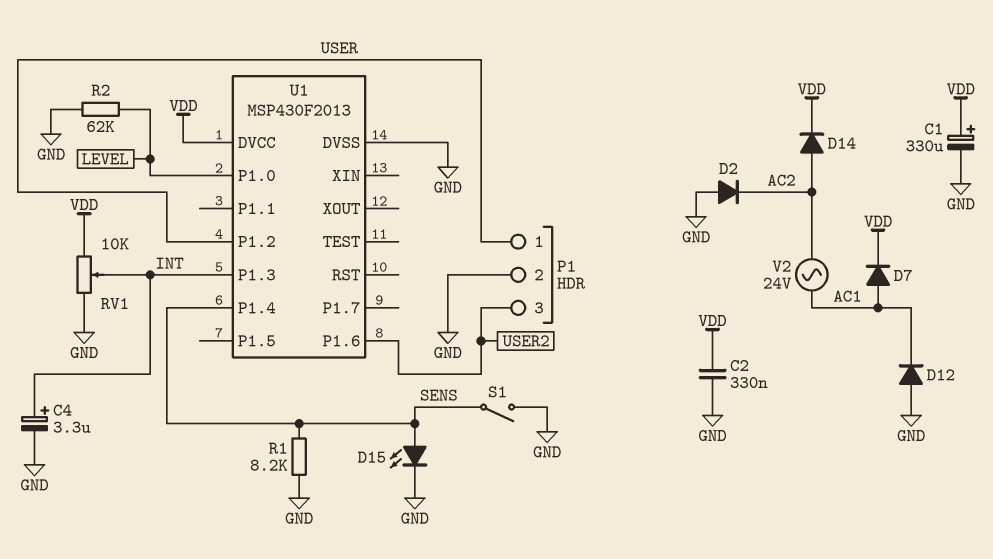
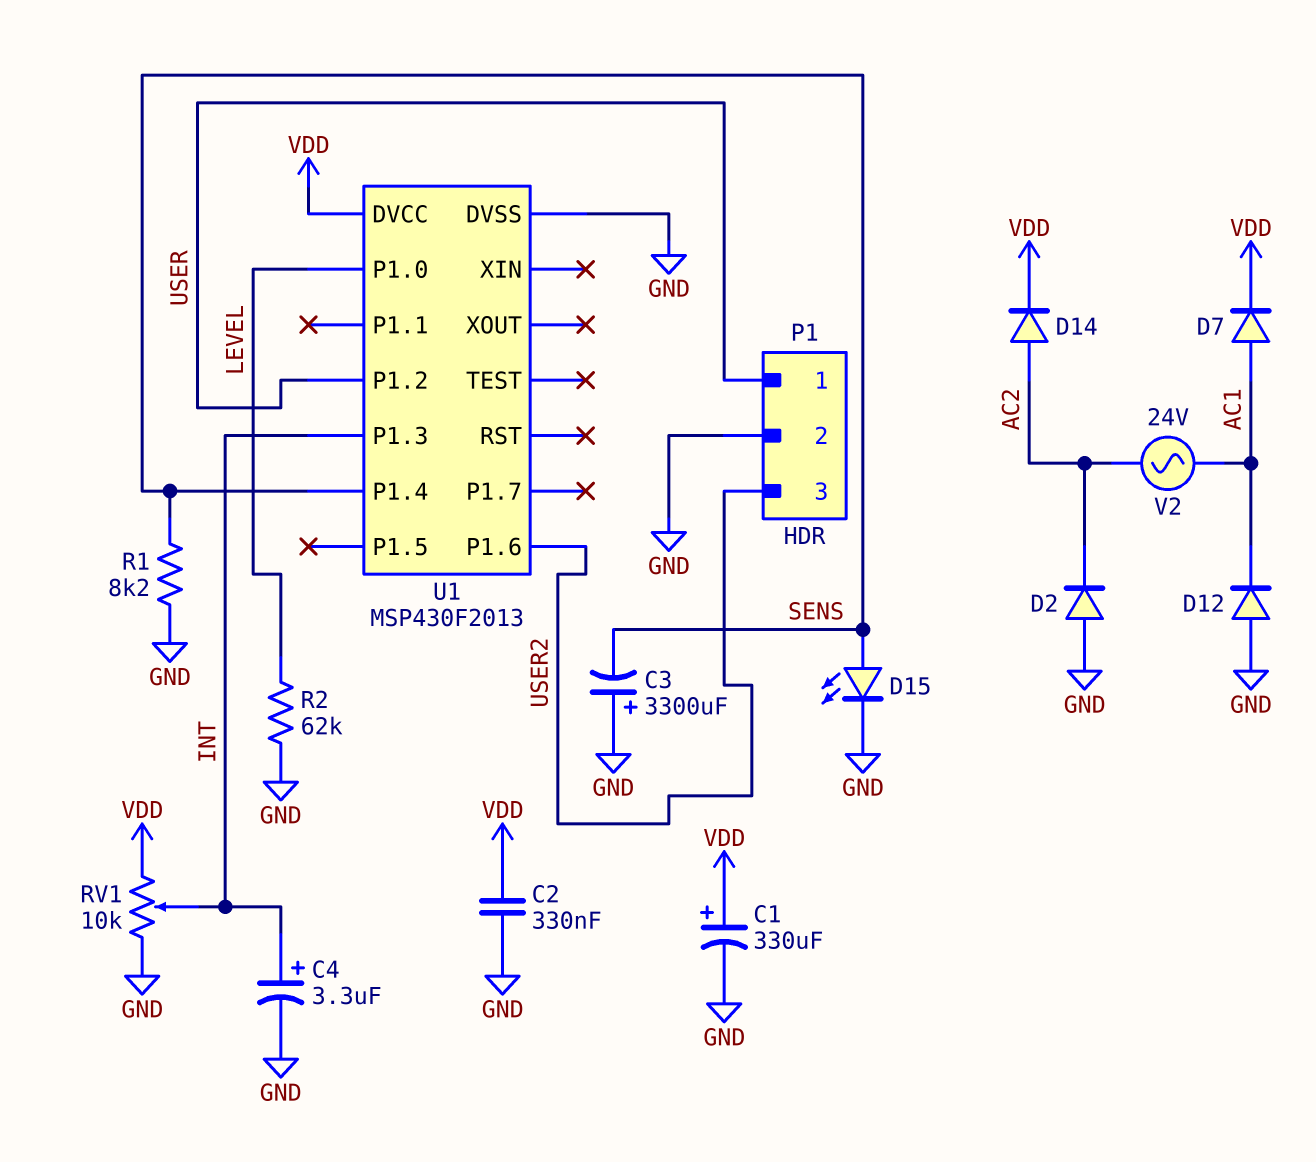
C3: none -> 3300uF (plus GND, minus SENS)
S1: switch (GND, SENS) -> none

